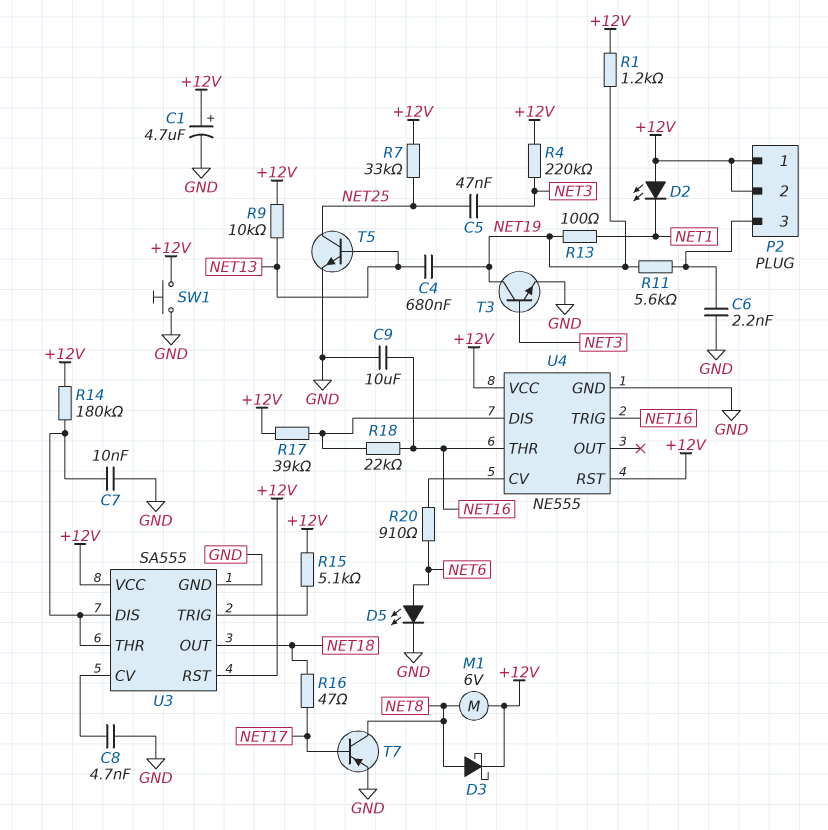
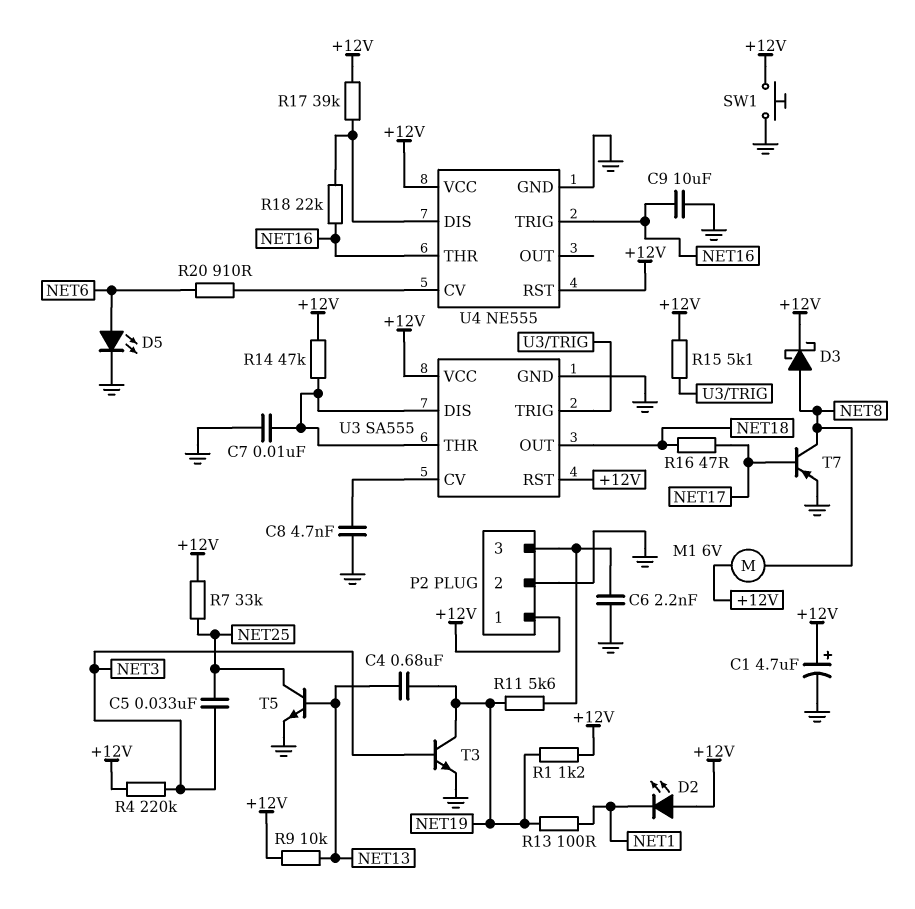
C5: 47nF (NET3, NET25) -> 33nF (NET3, NET25)
P2 pin 2: +12V -> GND
R14: 180k (+12V, U3/DIS) -> 47k (+12V, U3/DIS)

